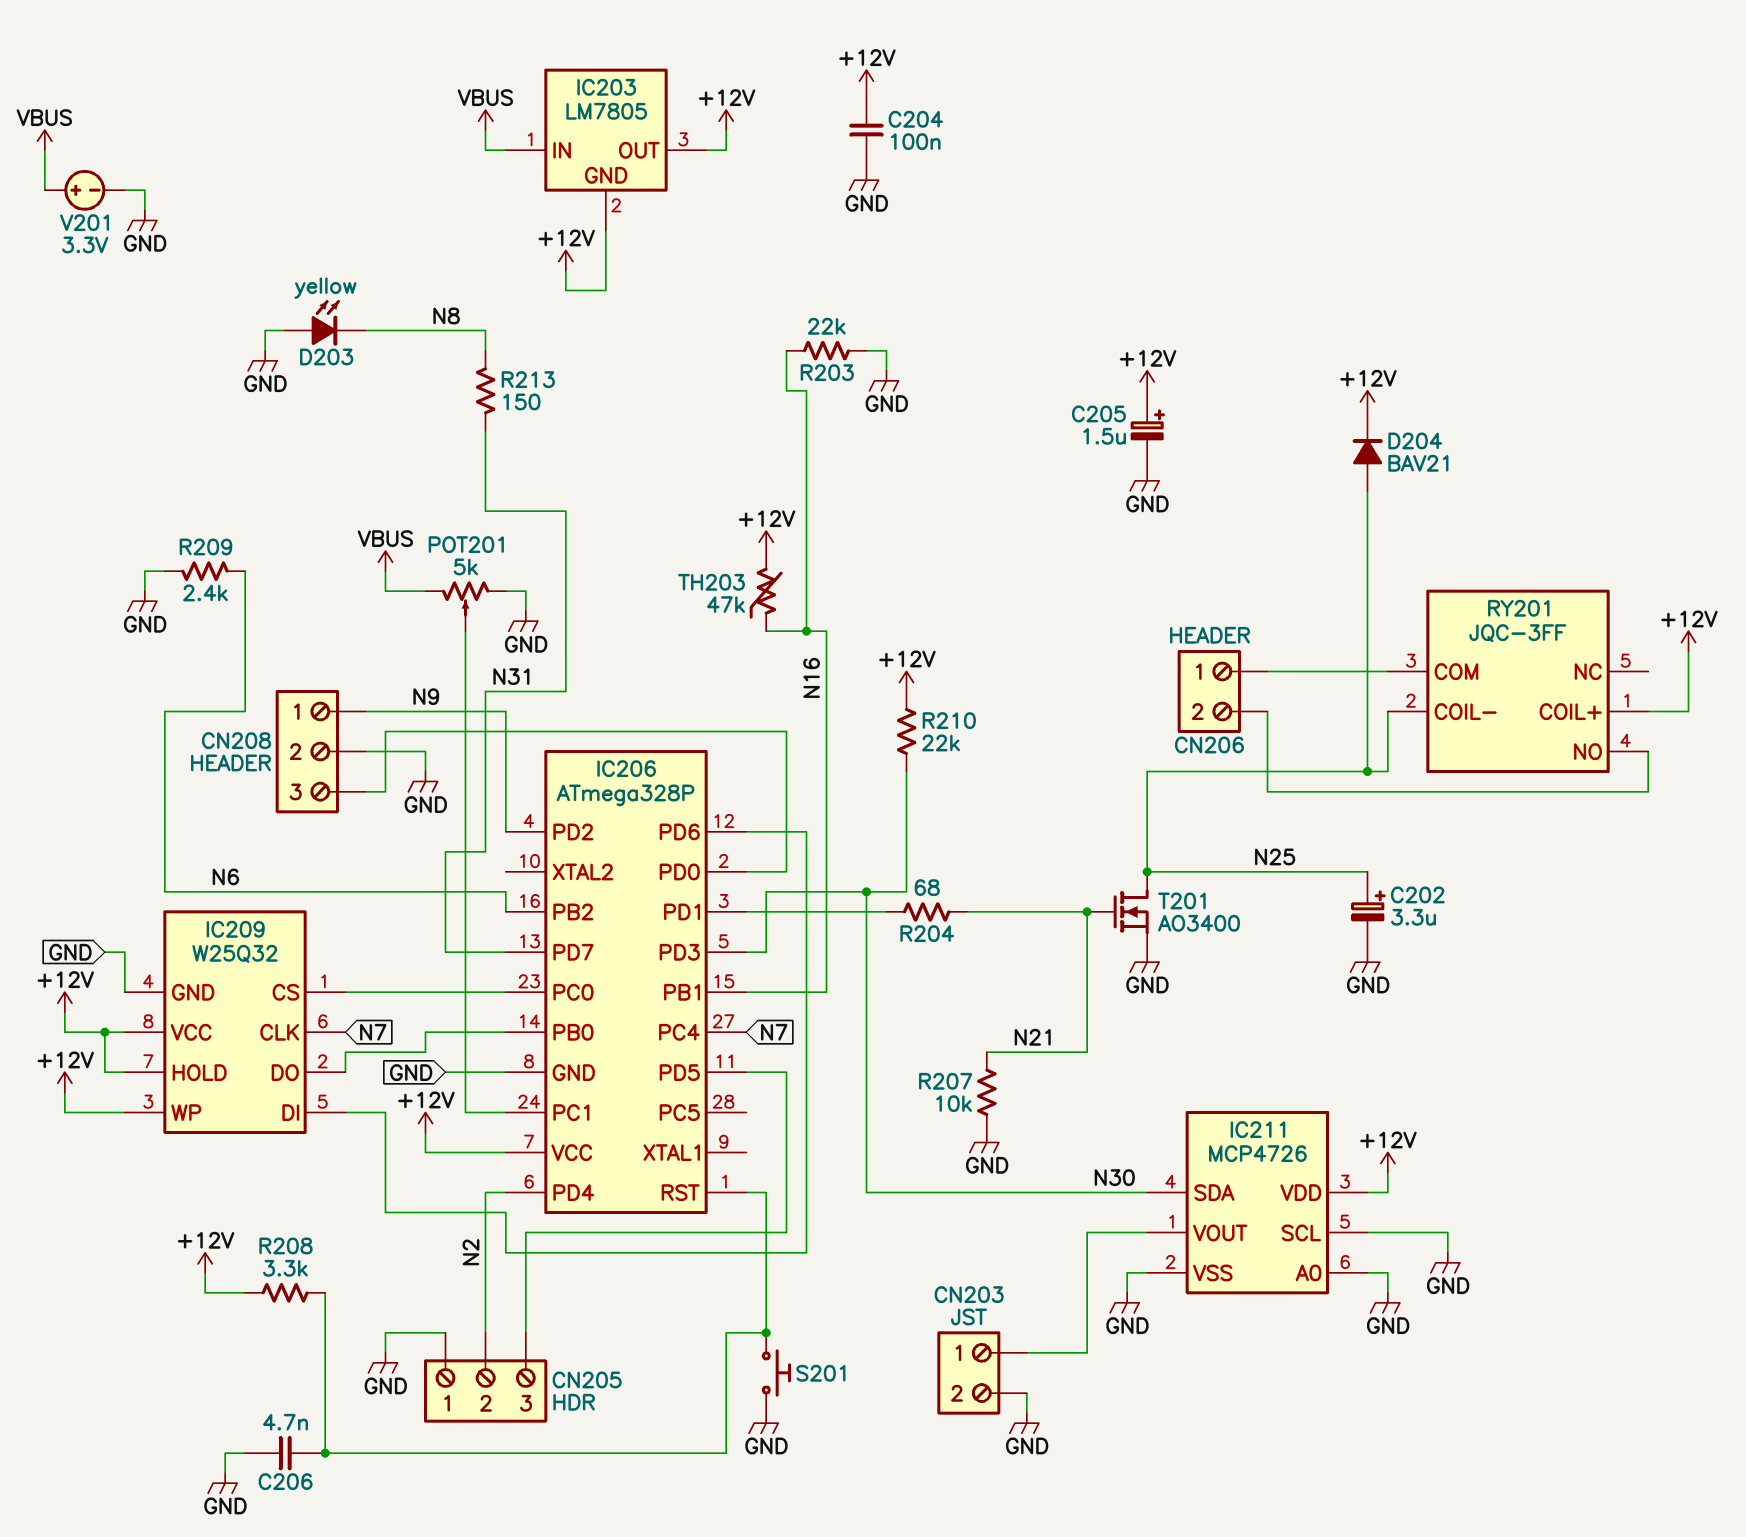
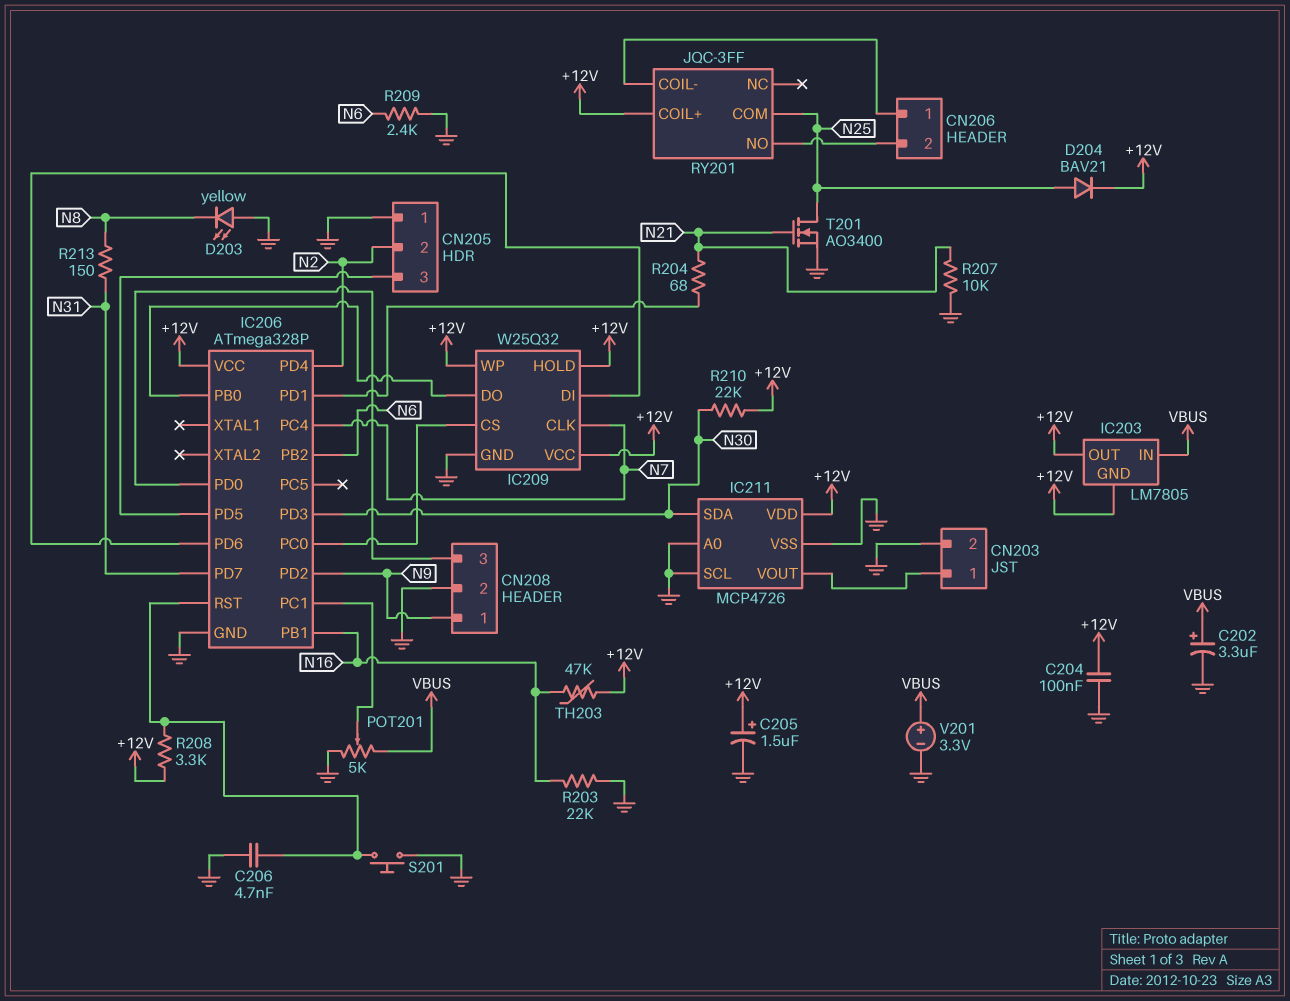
C202: 3.3uF (plus N25, minus GND) -> 3.3uF (plus VBUS, minus GND)
RY201 pin COIL-: N25 -> CN206/1
RY201 pin COM: CN206/1 -> N25

